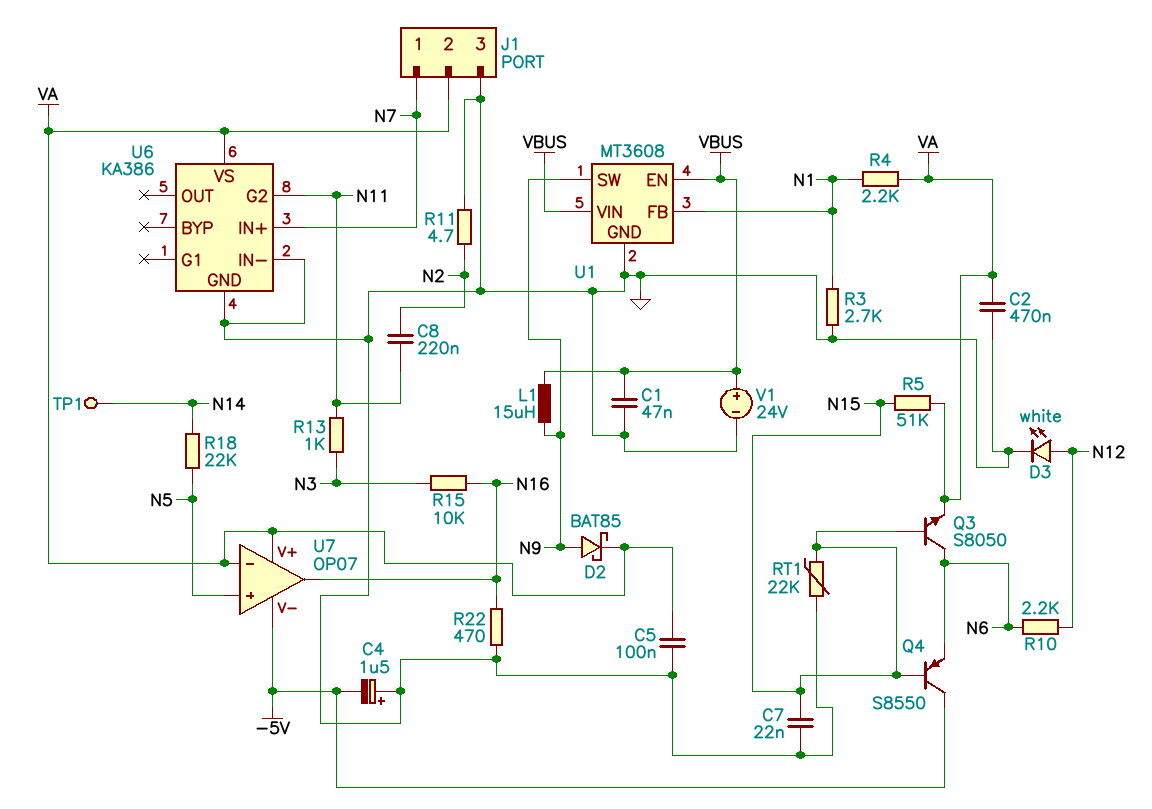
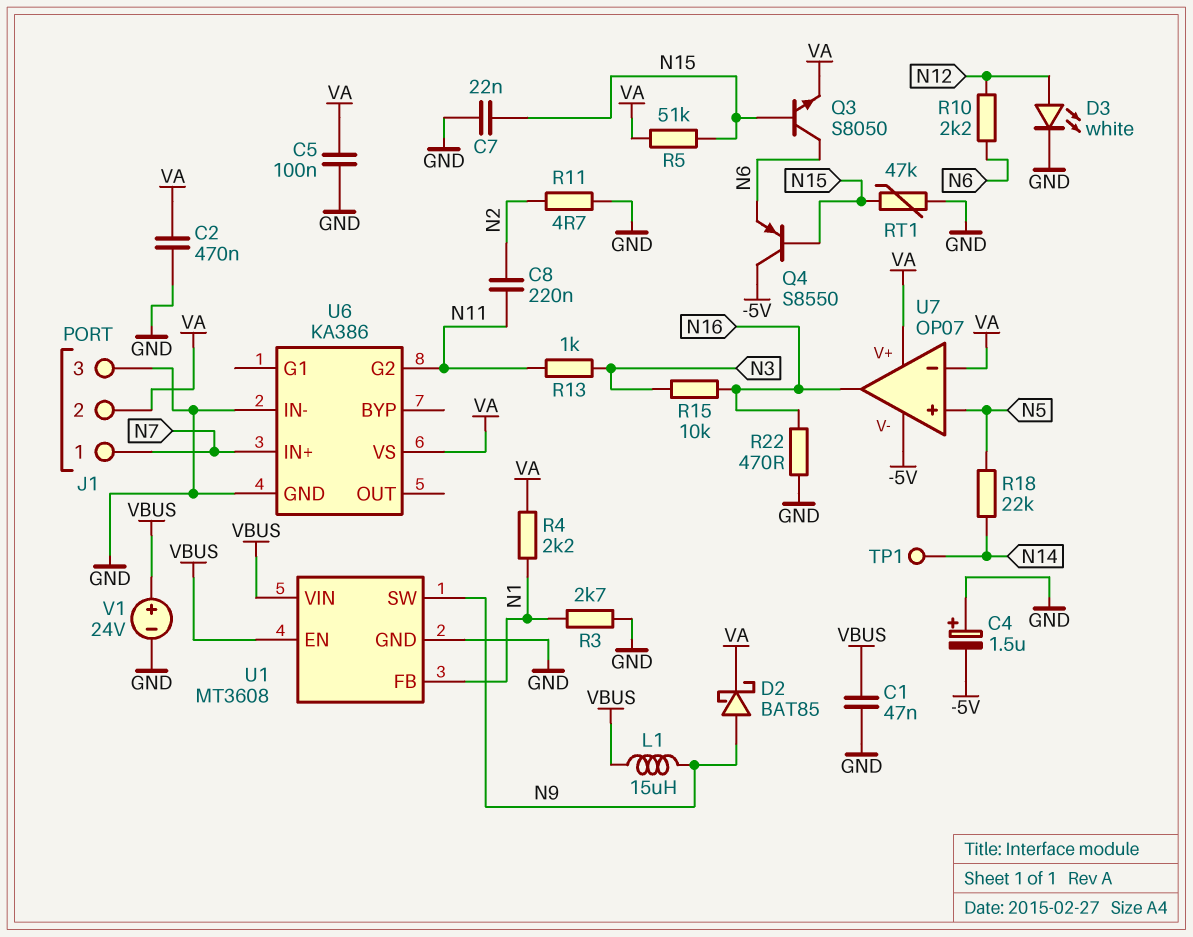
RT1: 22k (GND, N15) -> 47k (GND, N15)

